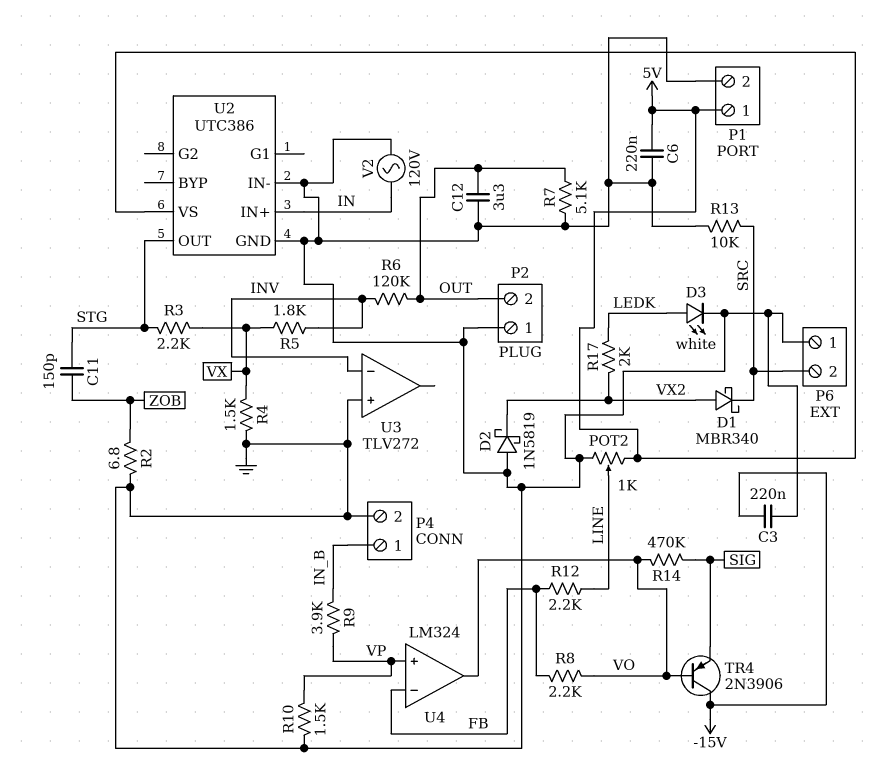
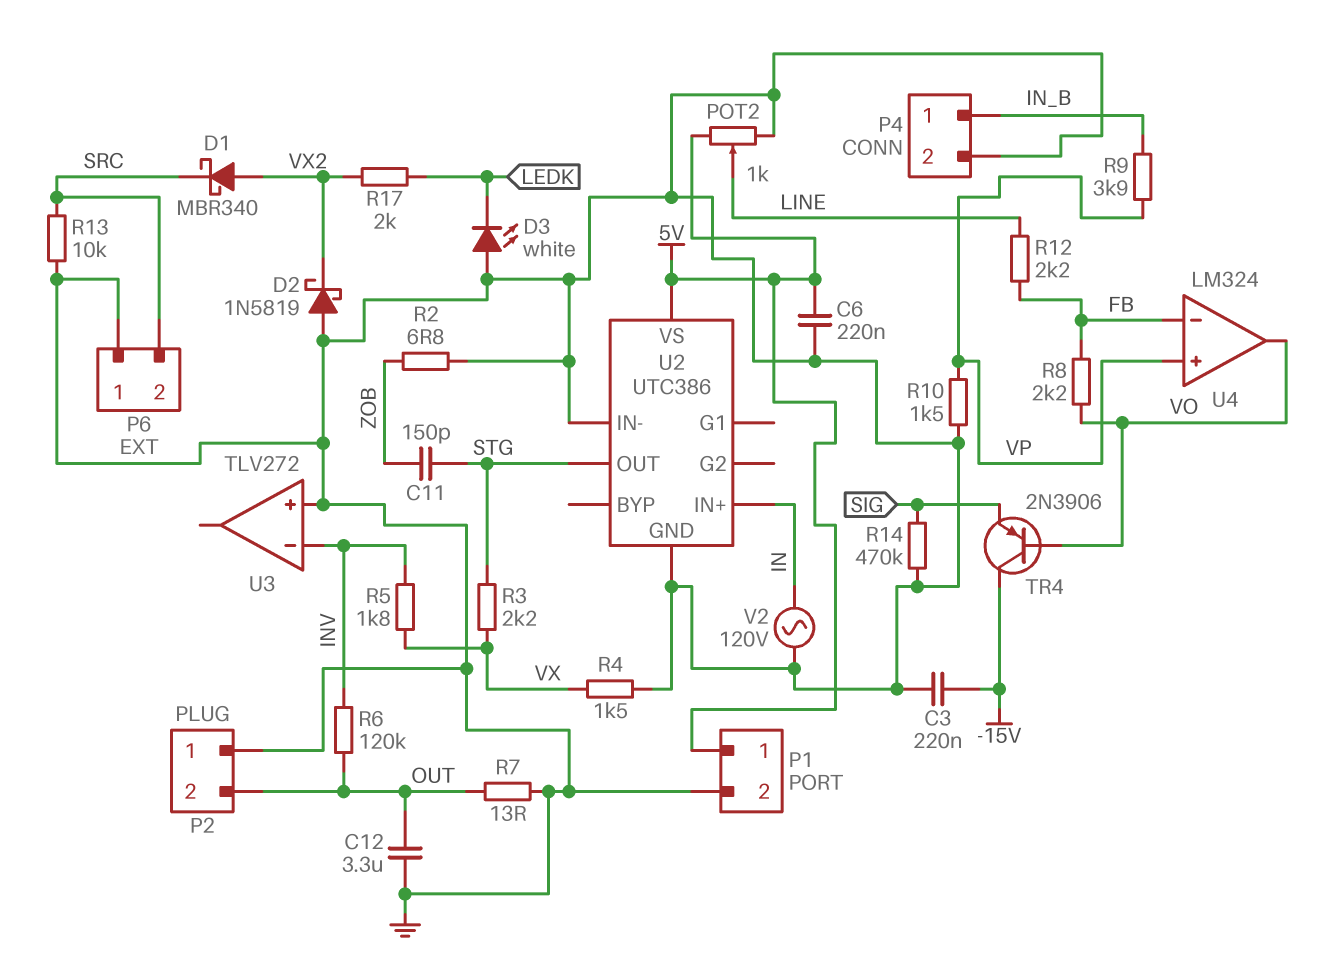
D3: LED white (A LEDK, K GND) -> LED white (A GND, K LEDK)
R7: 5.1k (GND, OUT) -> 13 (GND, OUT)
R14: 470k (SIG, VO) -> 470k (GND, SIG)

